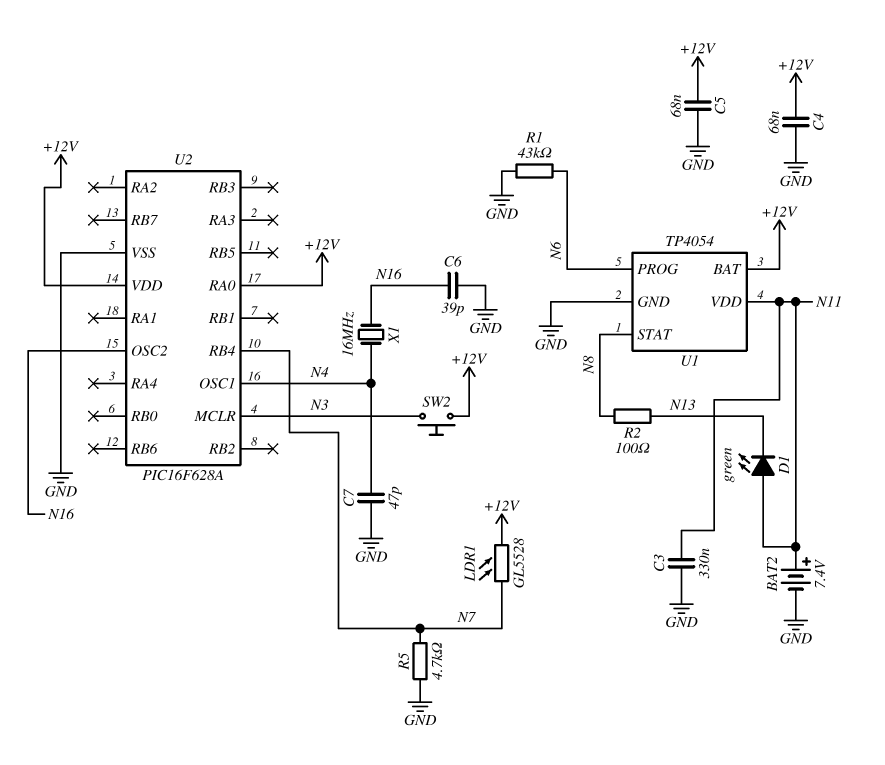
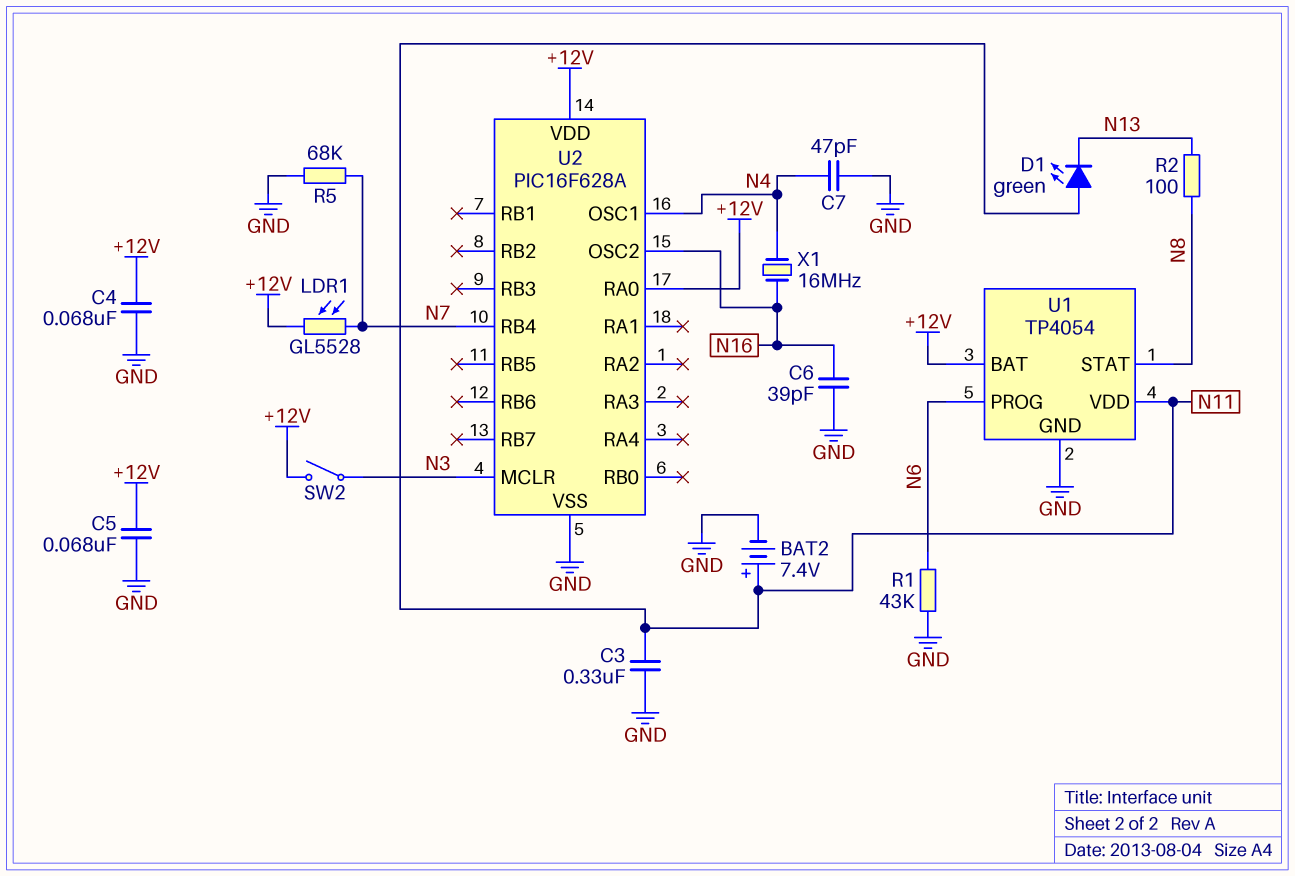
R5: 4.7k (GND, N7) -> 68k (GND, N7)
SW2: button (+12V, N3) -> switch (+12V, N3)

